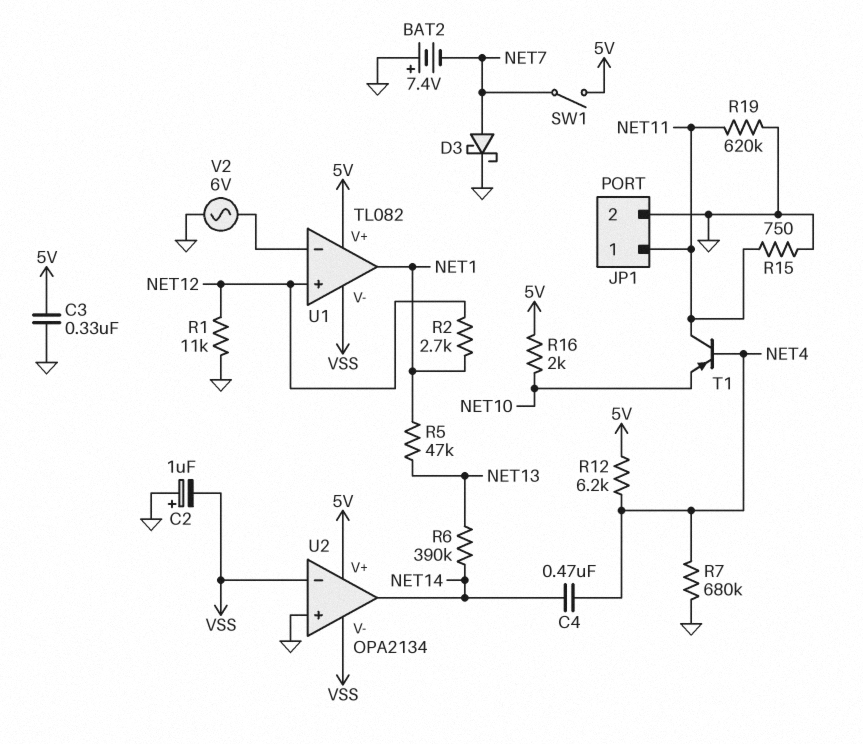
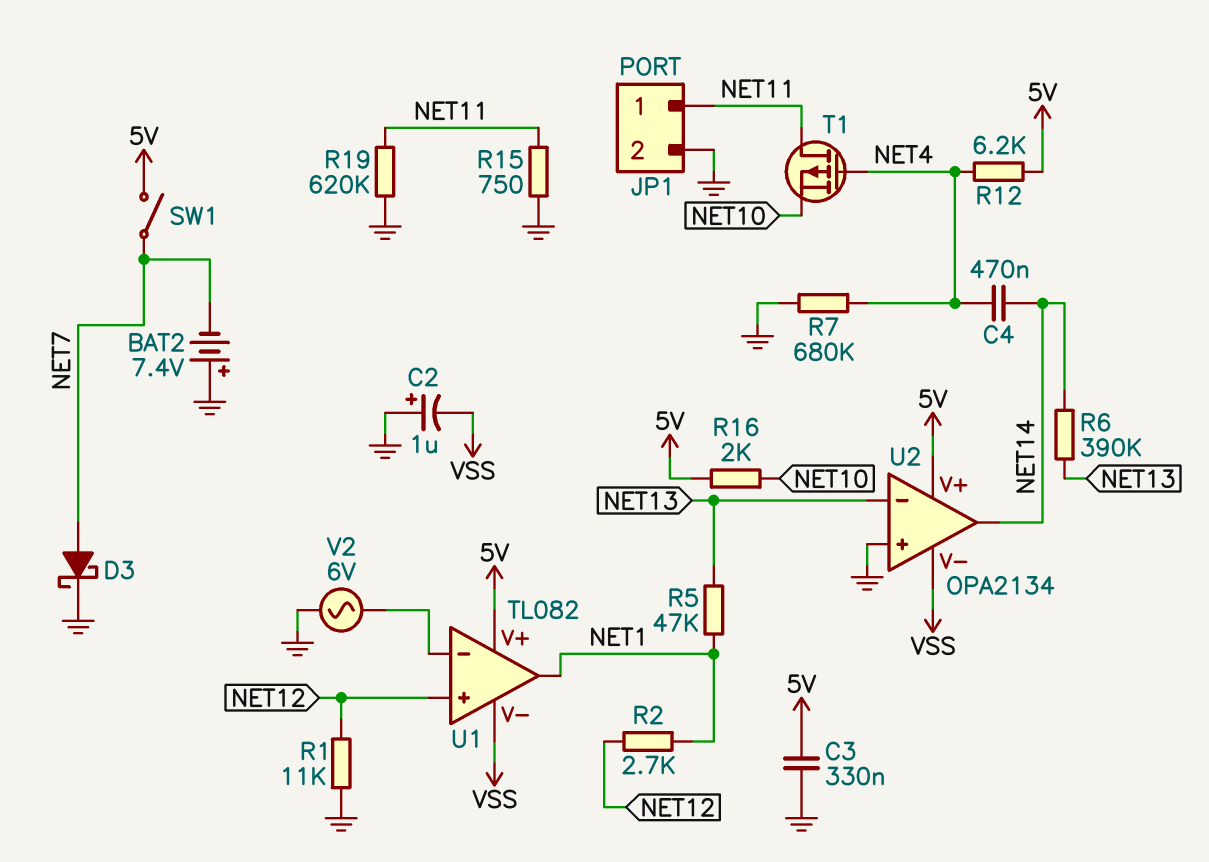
T1: PNP (B NET4, C NET11, E NET10) -> PMOS (G NET4, D NET11, S NET10)
U2 pin in-: VSS -> NET13

